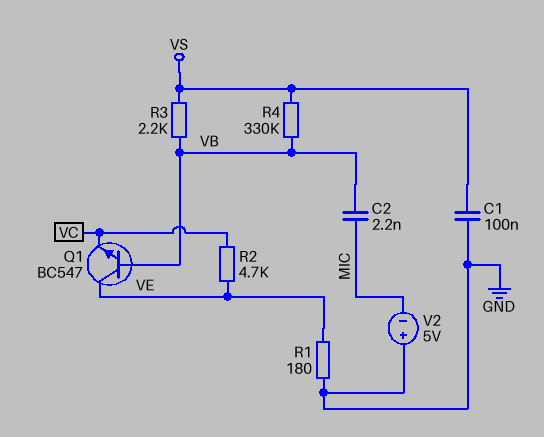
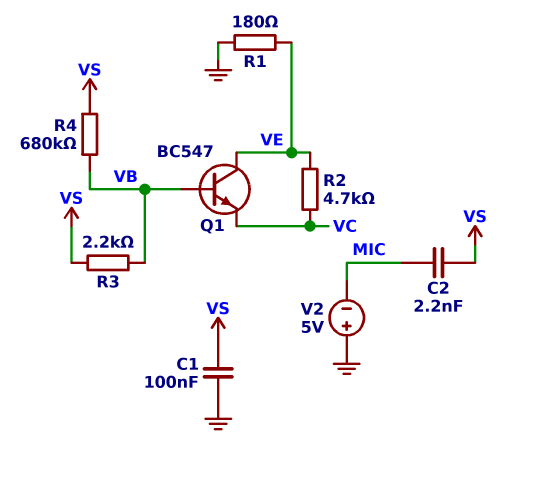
C2: 2.2nF (MIC, VB) -> 2.2nF (MIC, VS)
R4: 330k (VB, VS) -> 680k (VB, VS)

